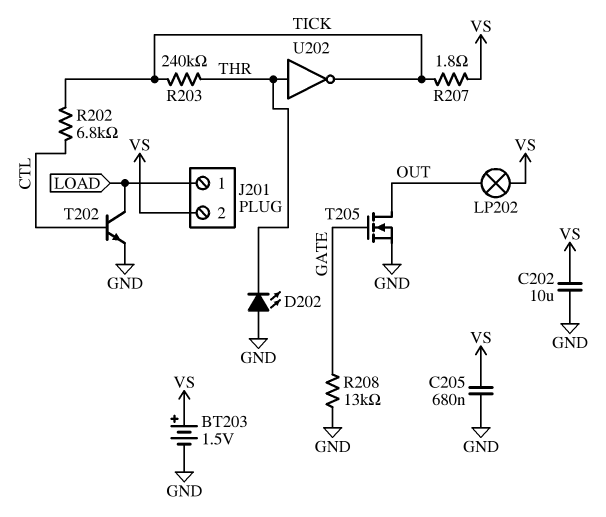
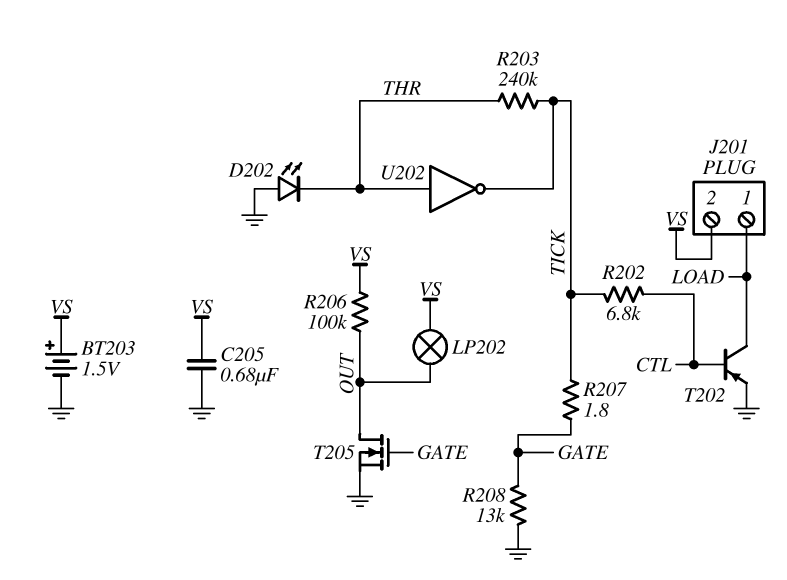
C202: 10uF (GND, VS) -> none
R206: none -> 100k (OUT, VS)
R207: 1.8 (TICK, VS) -> 1.8 (GATE, TICK)
T202: NPN (B CTL, C LOAD, E GND) -> PNP (B CTL, C LOAD, E GND)

